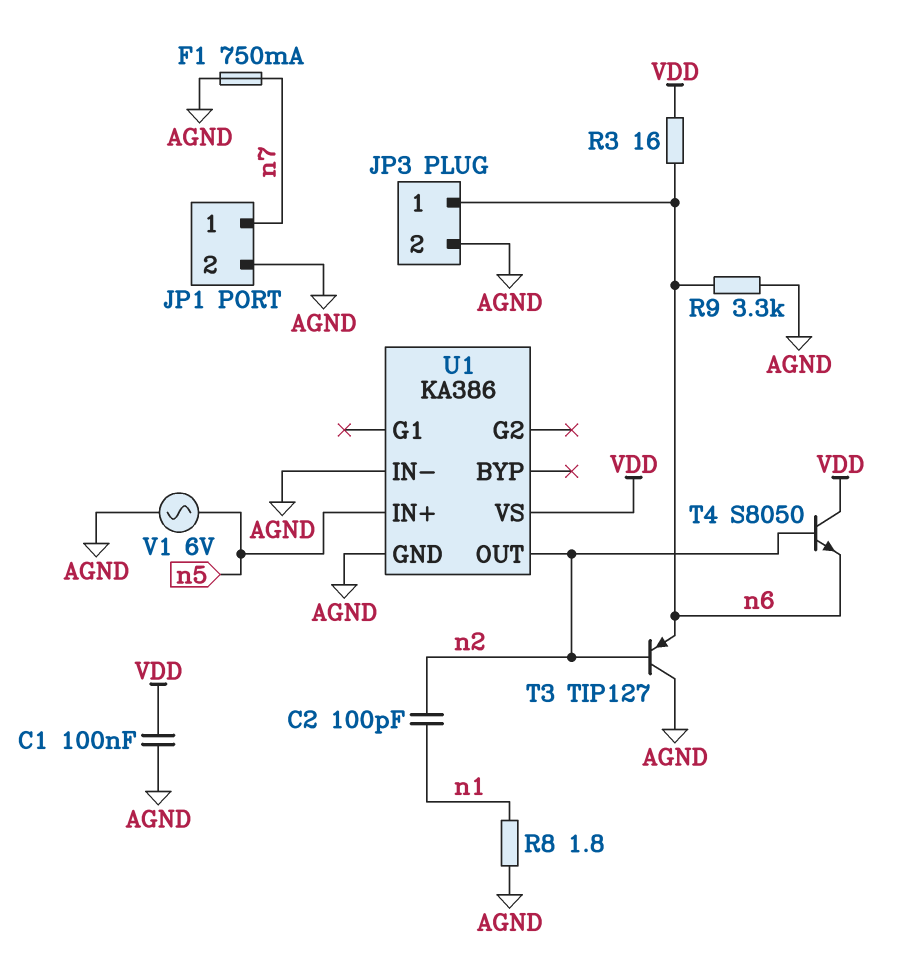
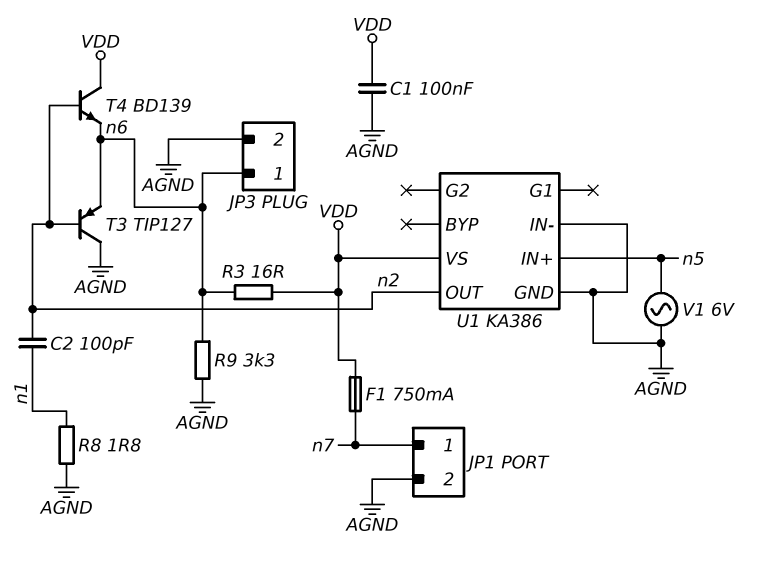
F1: 750mA (AGND, n7) -> 750mA (VDD, n7)
T4: NPN S8050 (B n2, C VDD, E n6) -> NPN BD139 (B n2, C VDD, E n6)

